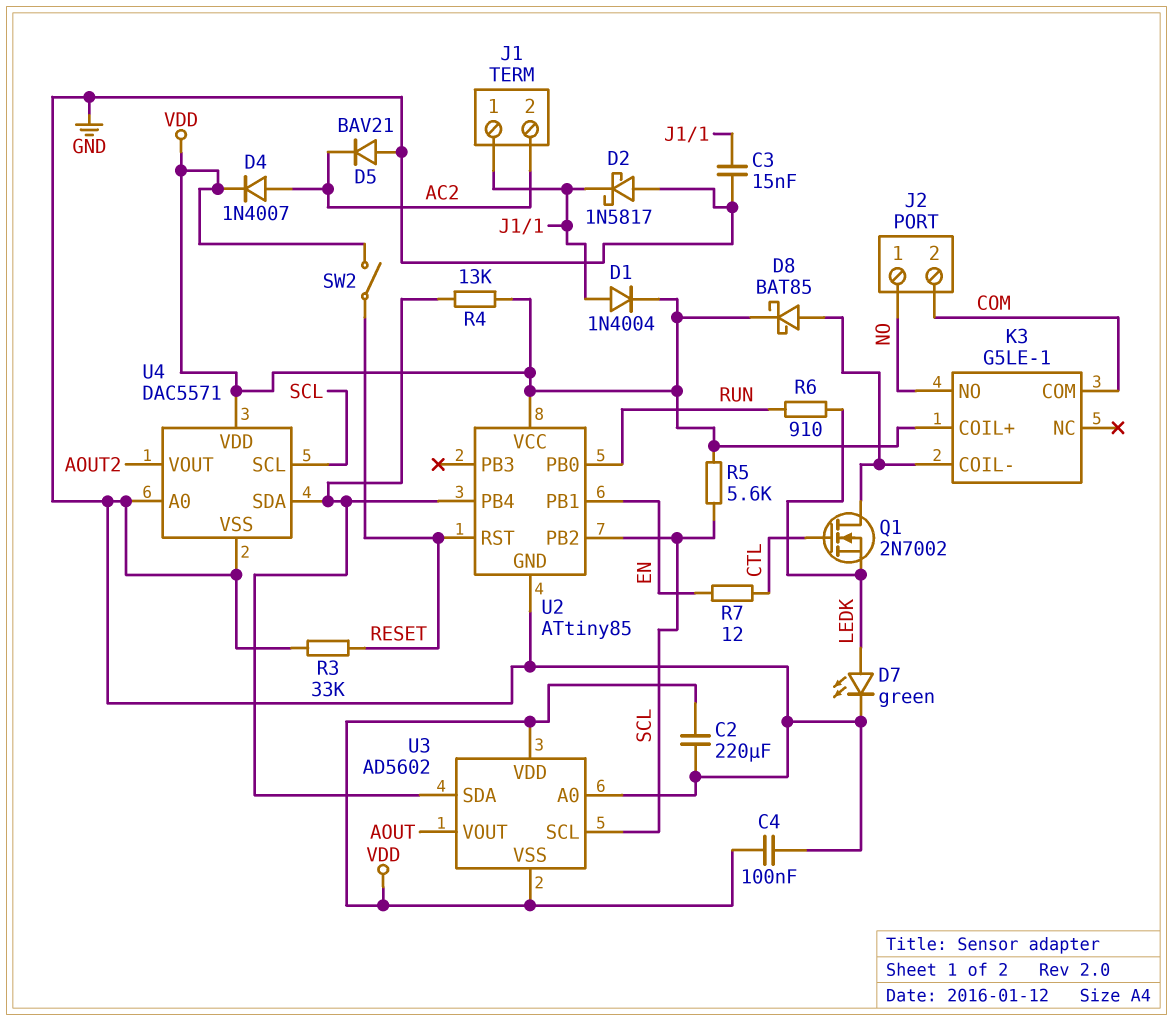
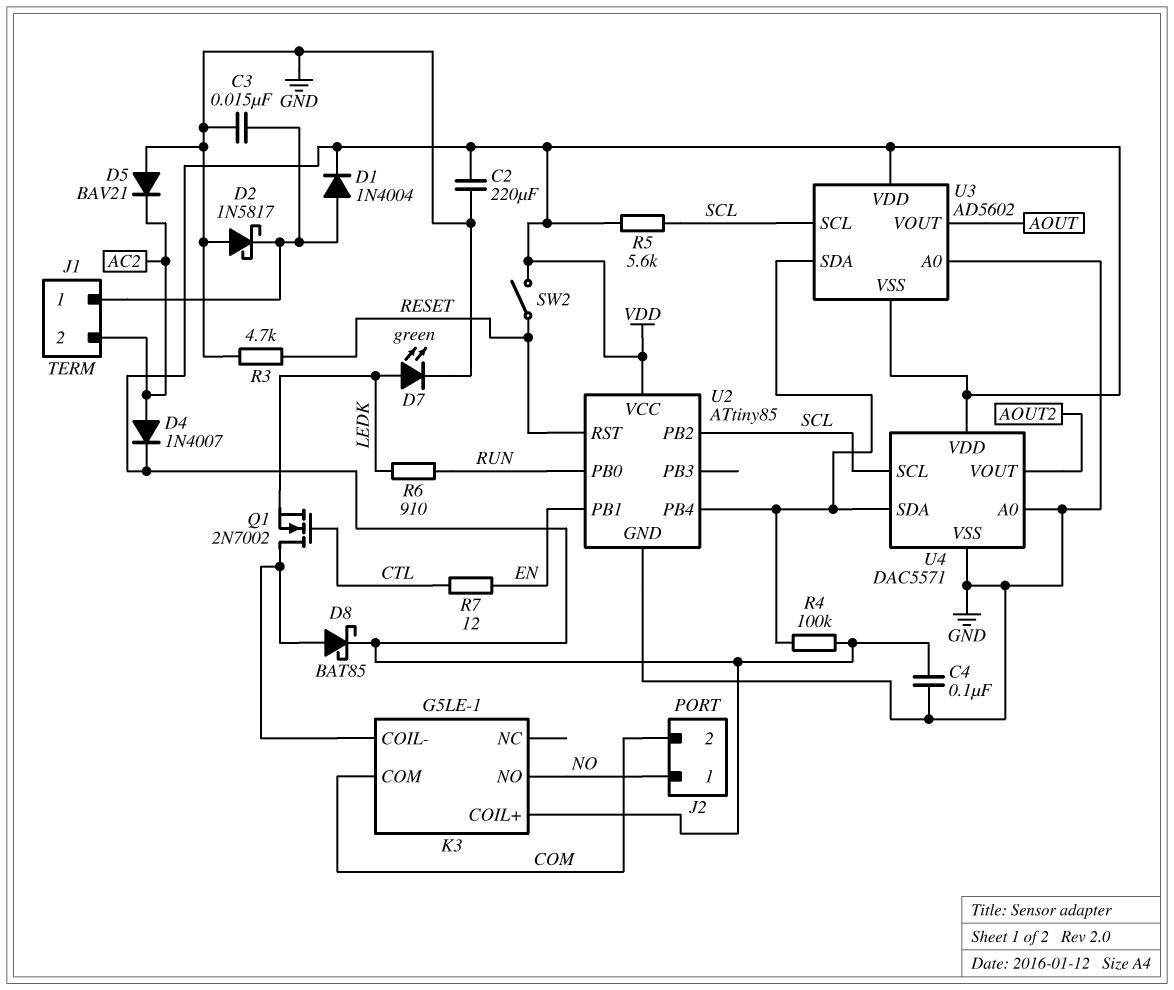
R3: 33k (GND, RESET) -> 4.7k (GND, RESET)
R4: 13k (U2/PB4, VDD) -> 100k (U2/PB4, VDD)

